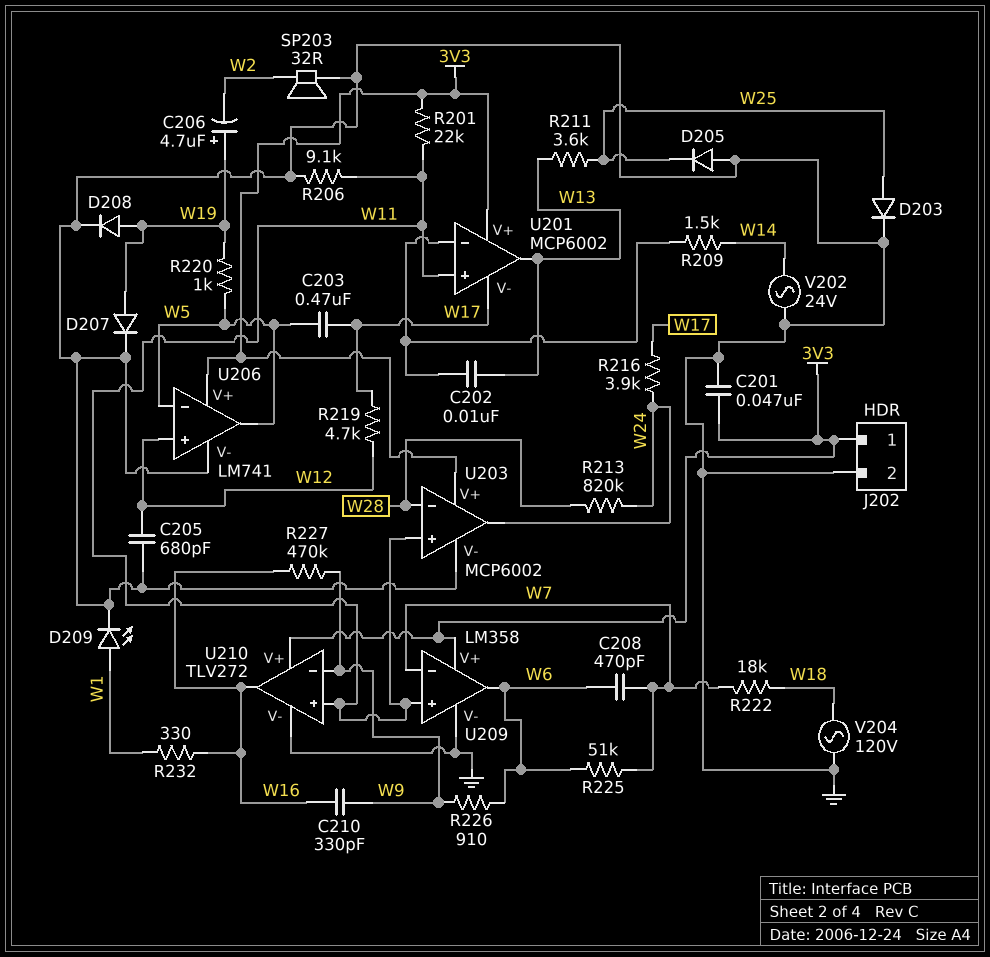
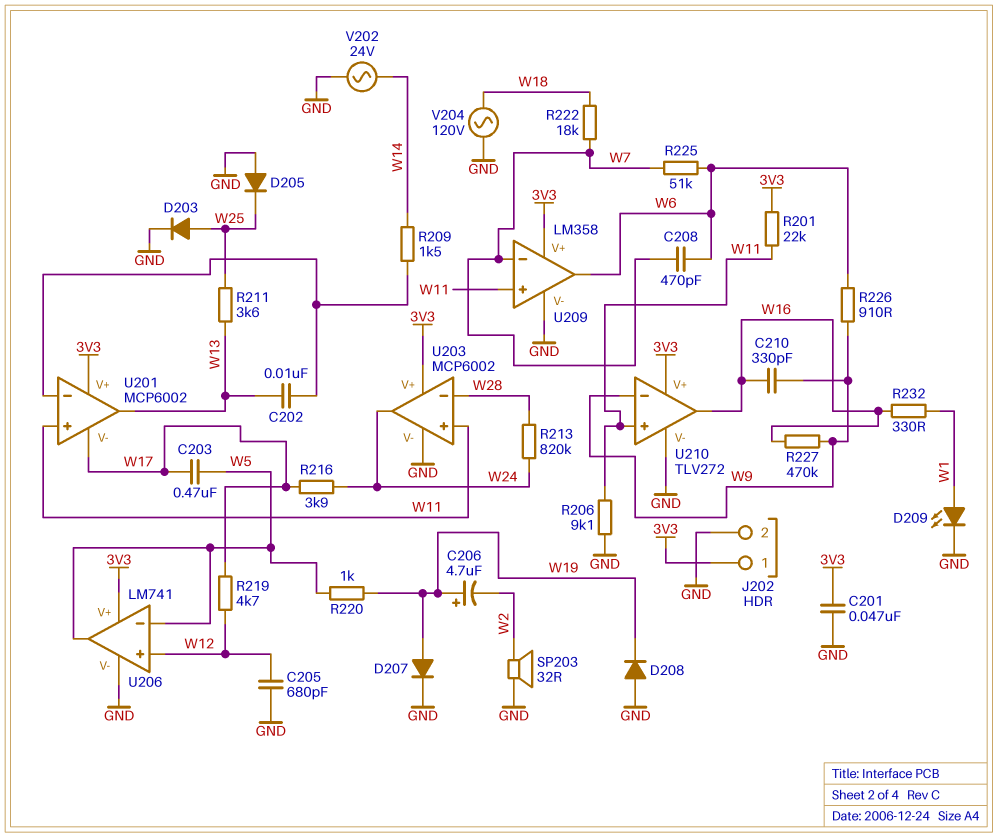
D208: diode (A W19, K GND) -> diode (A GND, K W19)

